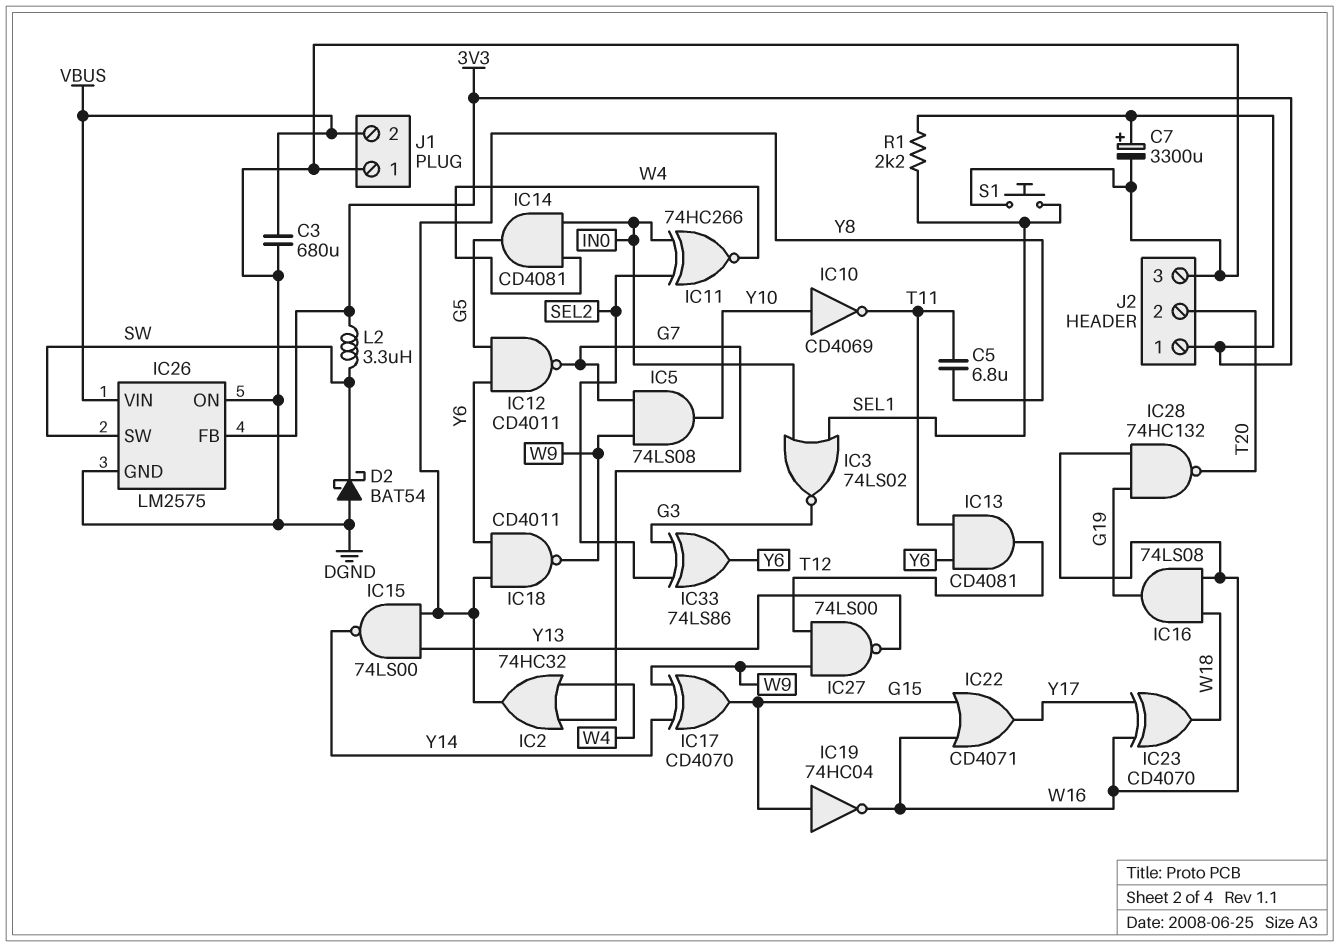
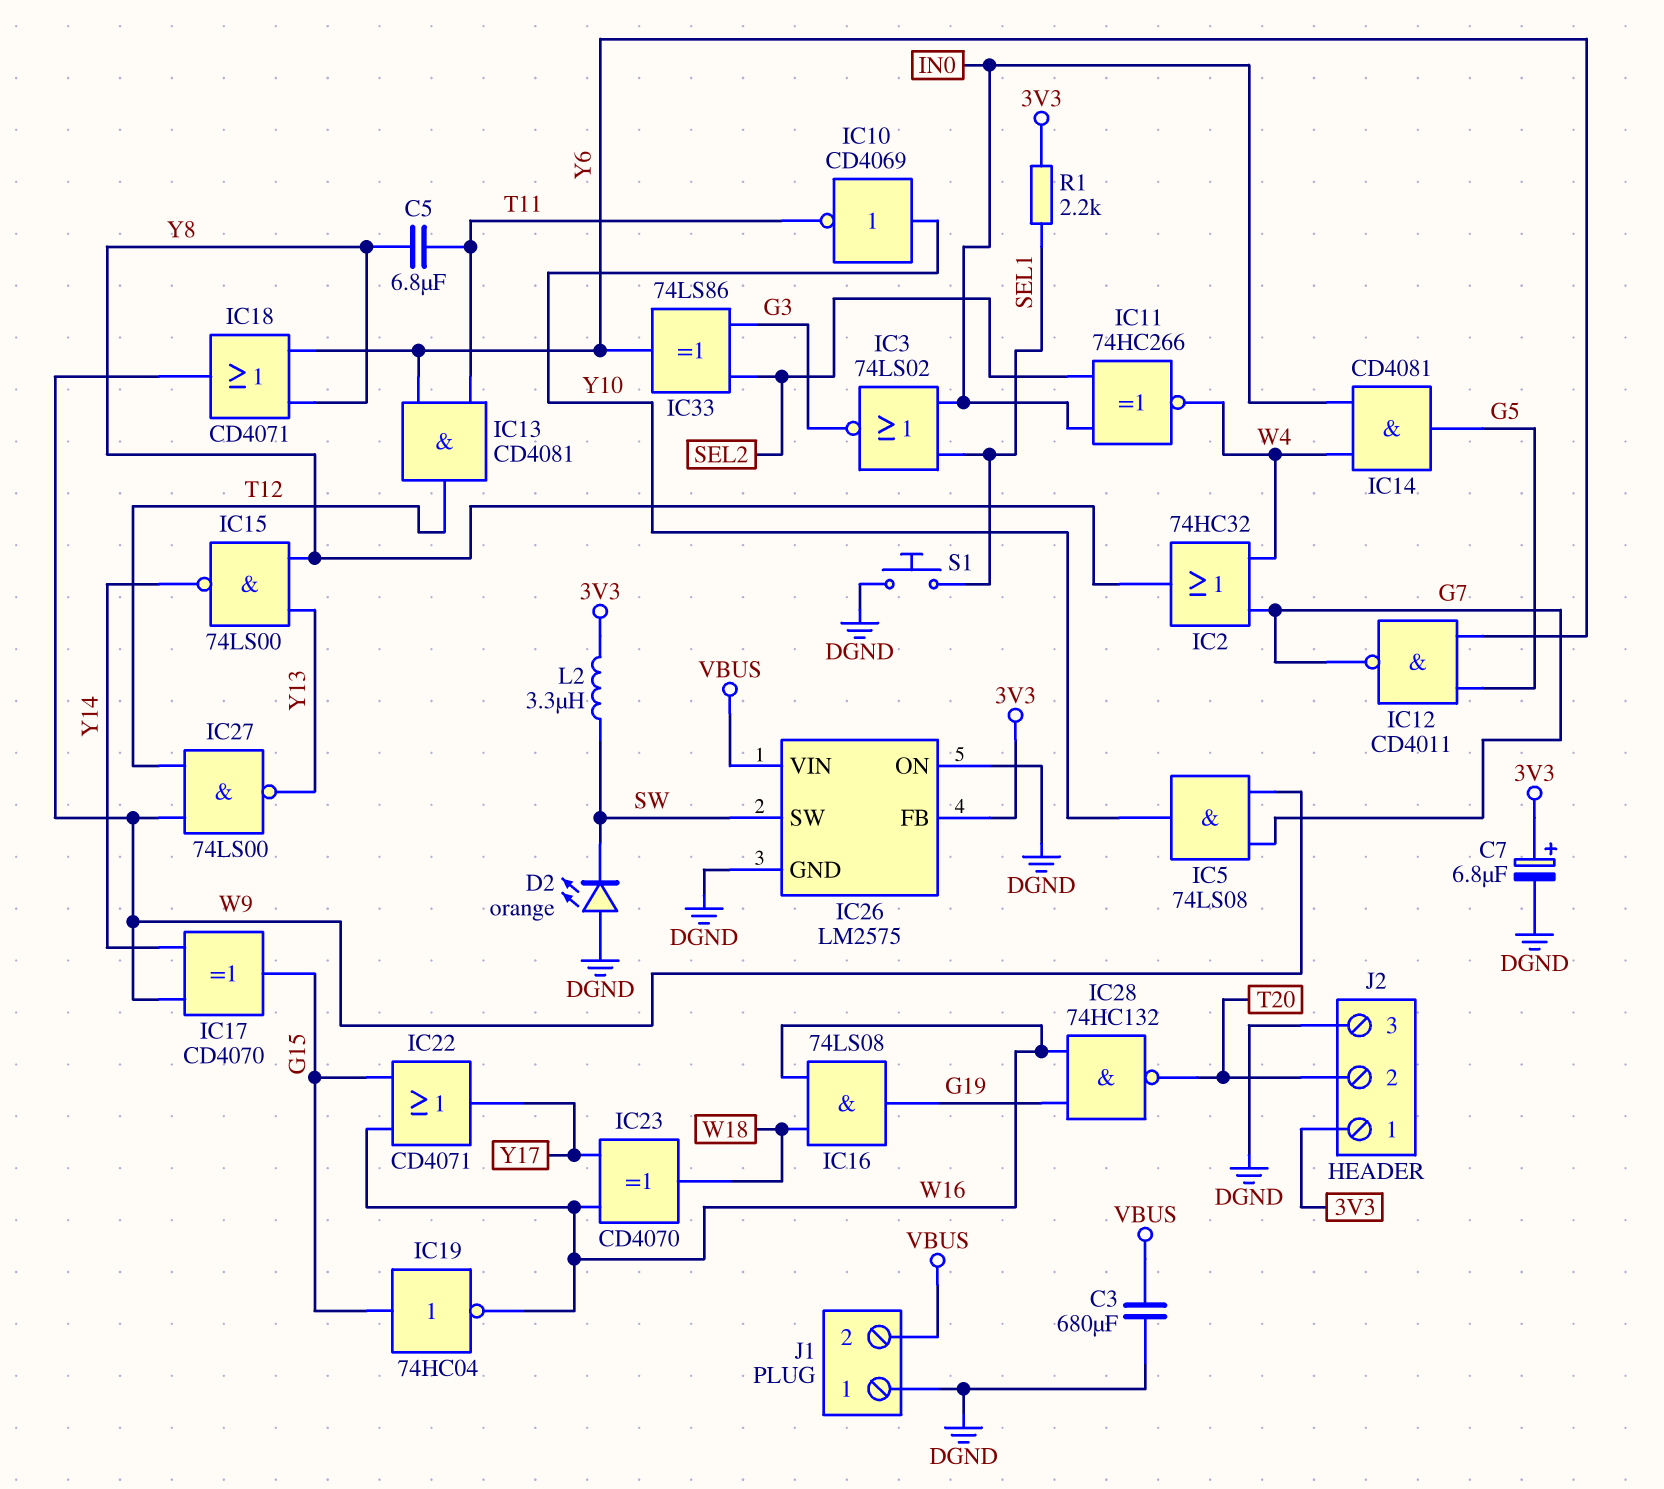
C7: 3300uF (plus 3V3, minus DGND) -> 6.8uF (plus 3V3, minus DGND)
D2: schottky BAT54 (A DGND, K SW) -> LED orange (A DGND, K SW)
IC18: NAND CD4011 (in Y6, in Y8, out W9) -> OR CD4071 (in Y6, in Y8, out W9)

